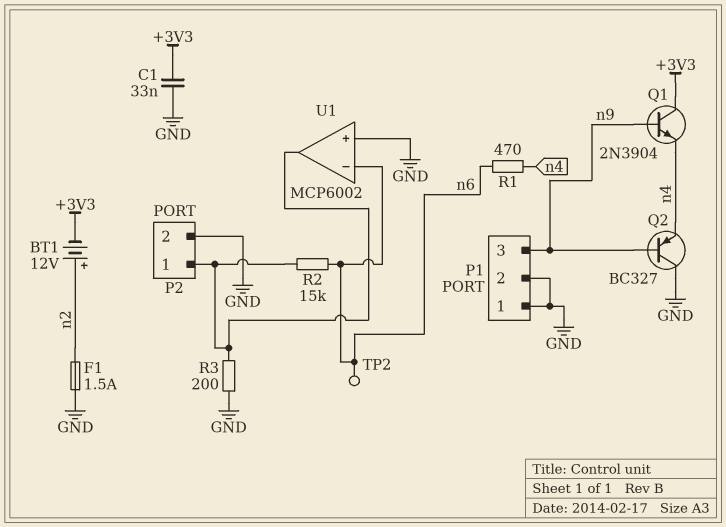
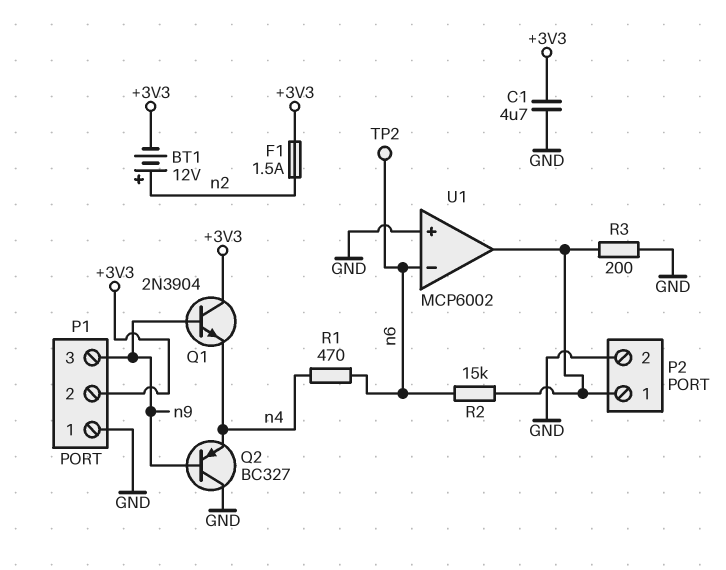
C1: 33nF (+3V3, GND) -> 4.7uF (+3V3, GND)
F1: 1.5A (GND, n2) -> 1.5A (+3V3, n2)
P1 pin 2: GND -> +3V3

